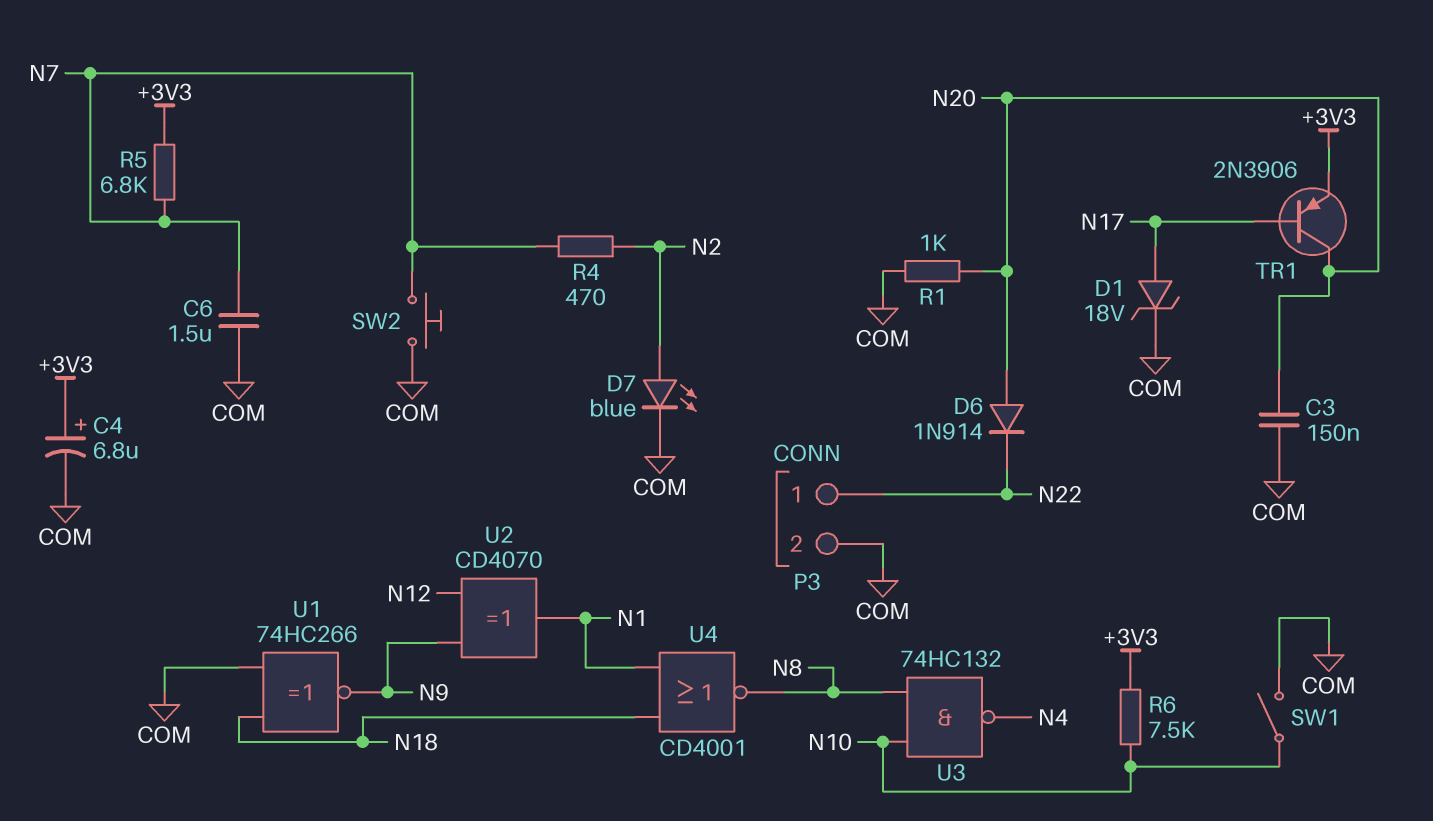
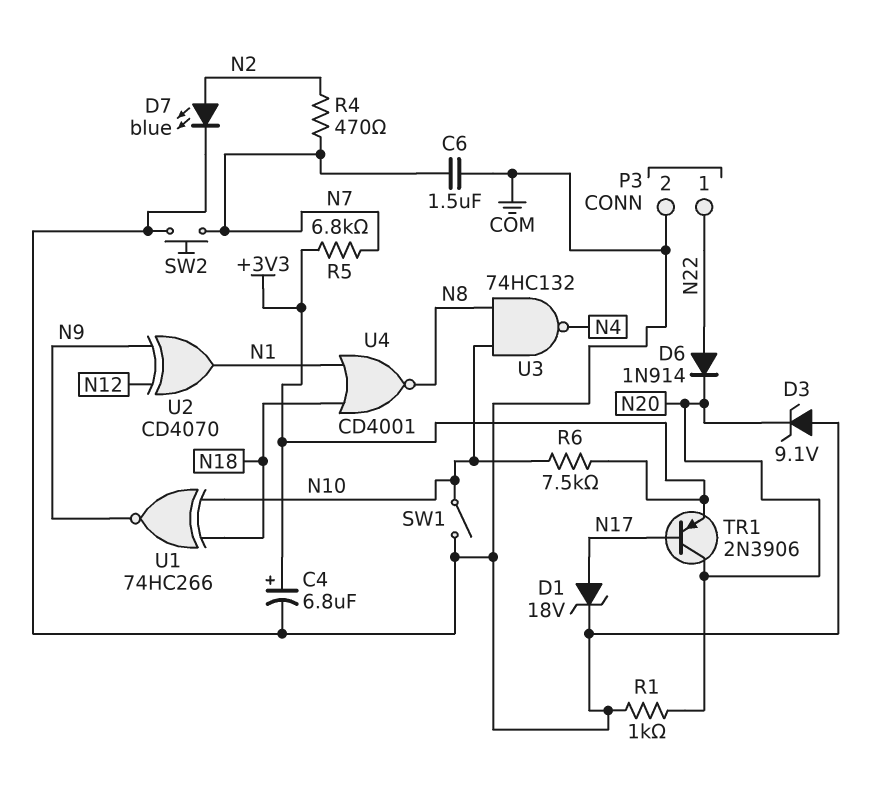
C3: 150nF (COM, N20) -> none
D3: none -> zener 9.1V (A COM, K N20)
D6: diode 1N914 (A N20, K N22) -> diode 1N914 (A N22, K N20)
U1: XNOR 74HC266 (in COM, in N18, out N9) -> XNOR 74HC266 (in N10, in N18, out N9)

